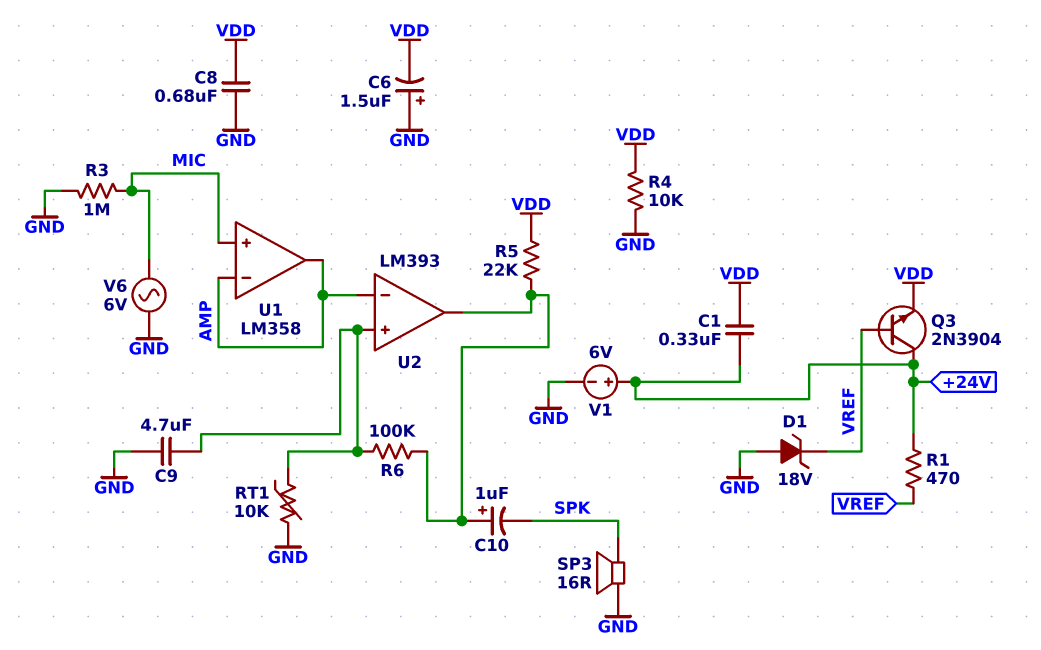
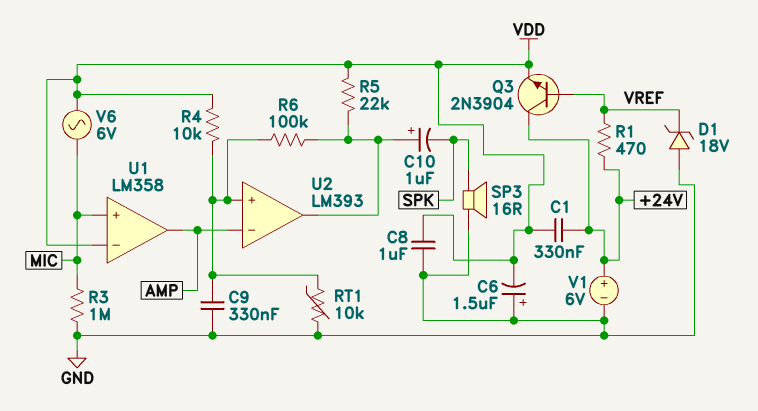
C8: 680nF (GND, VDD) -> 1uF (GND, VDD)
C9: 4.7uF (GND, U2/in+) -> 330nF (GND, U2/in+)
R4: 10k (GND, VDD) -> 10k (U2/in+, VDD)
U1 pin in-: AMP -> VDD
V6: AC 6V (GND, MIC) -> AC 6V (MIC, VDD)

